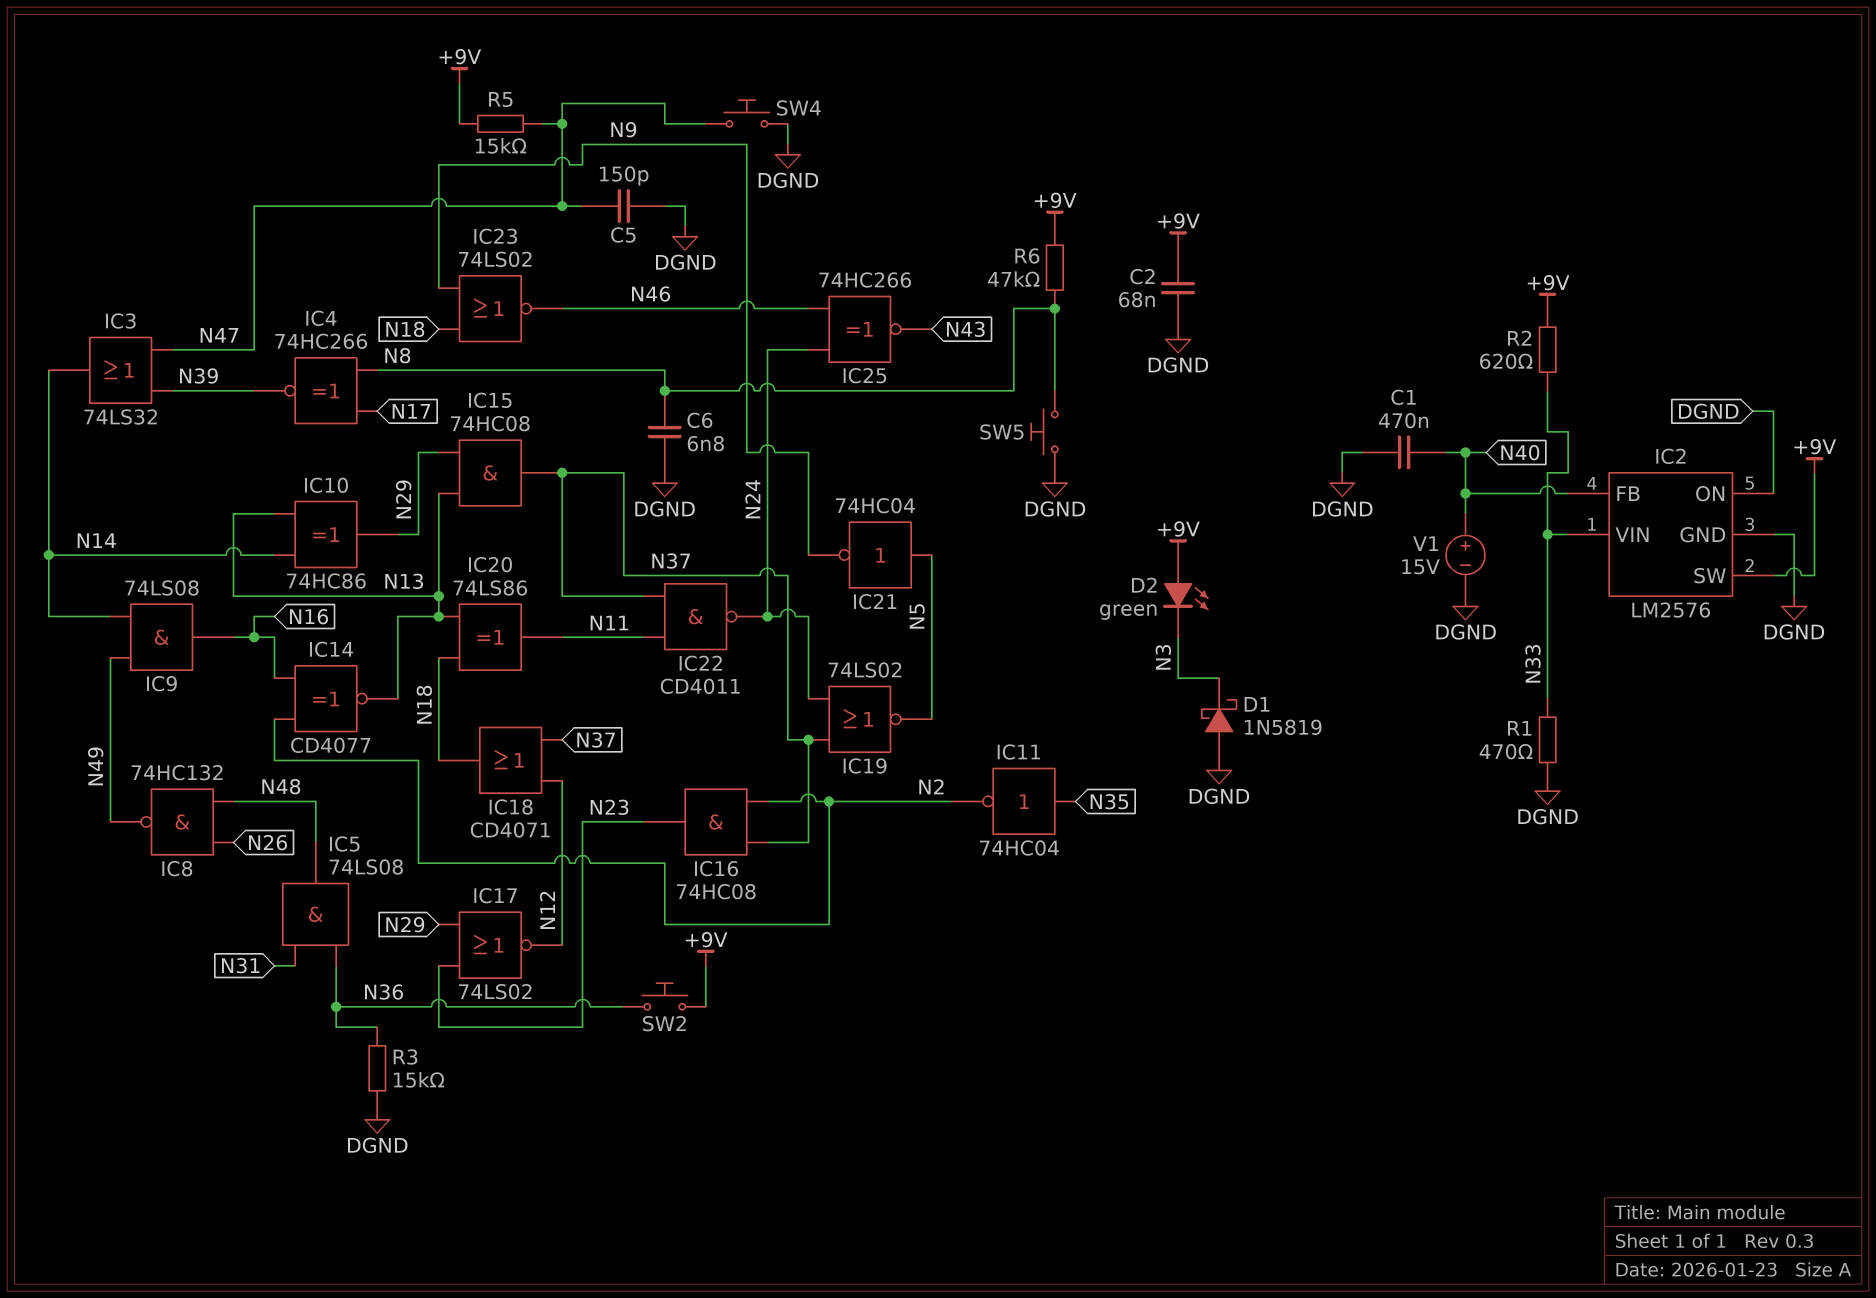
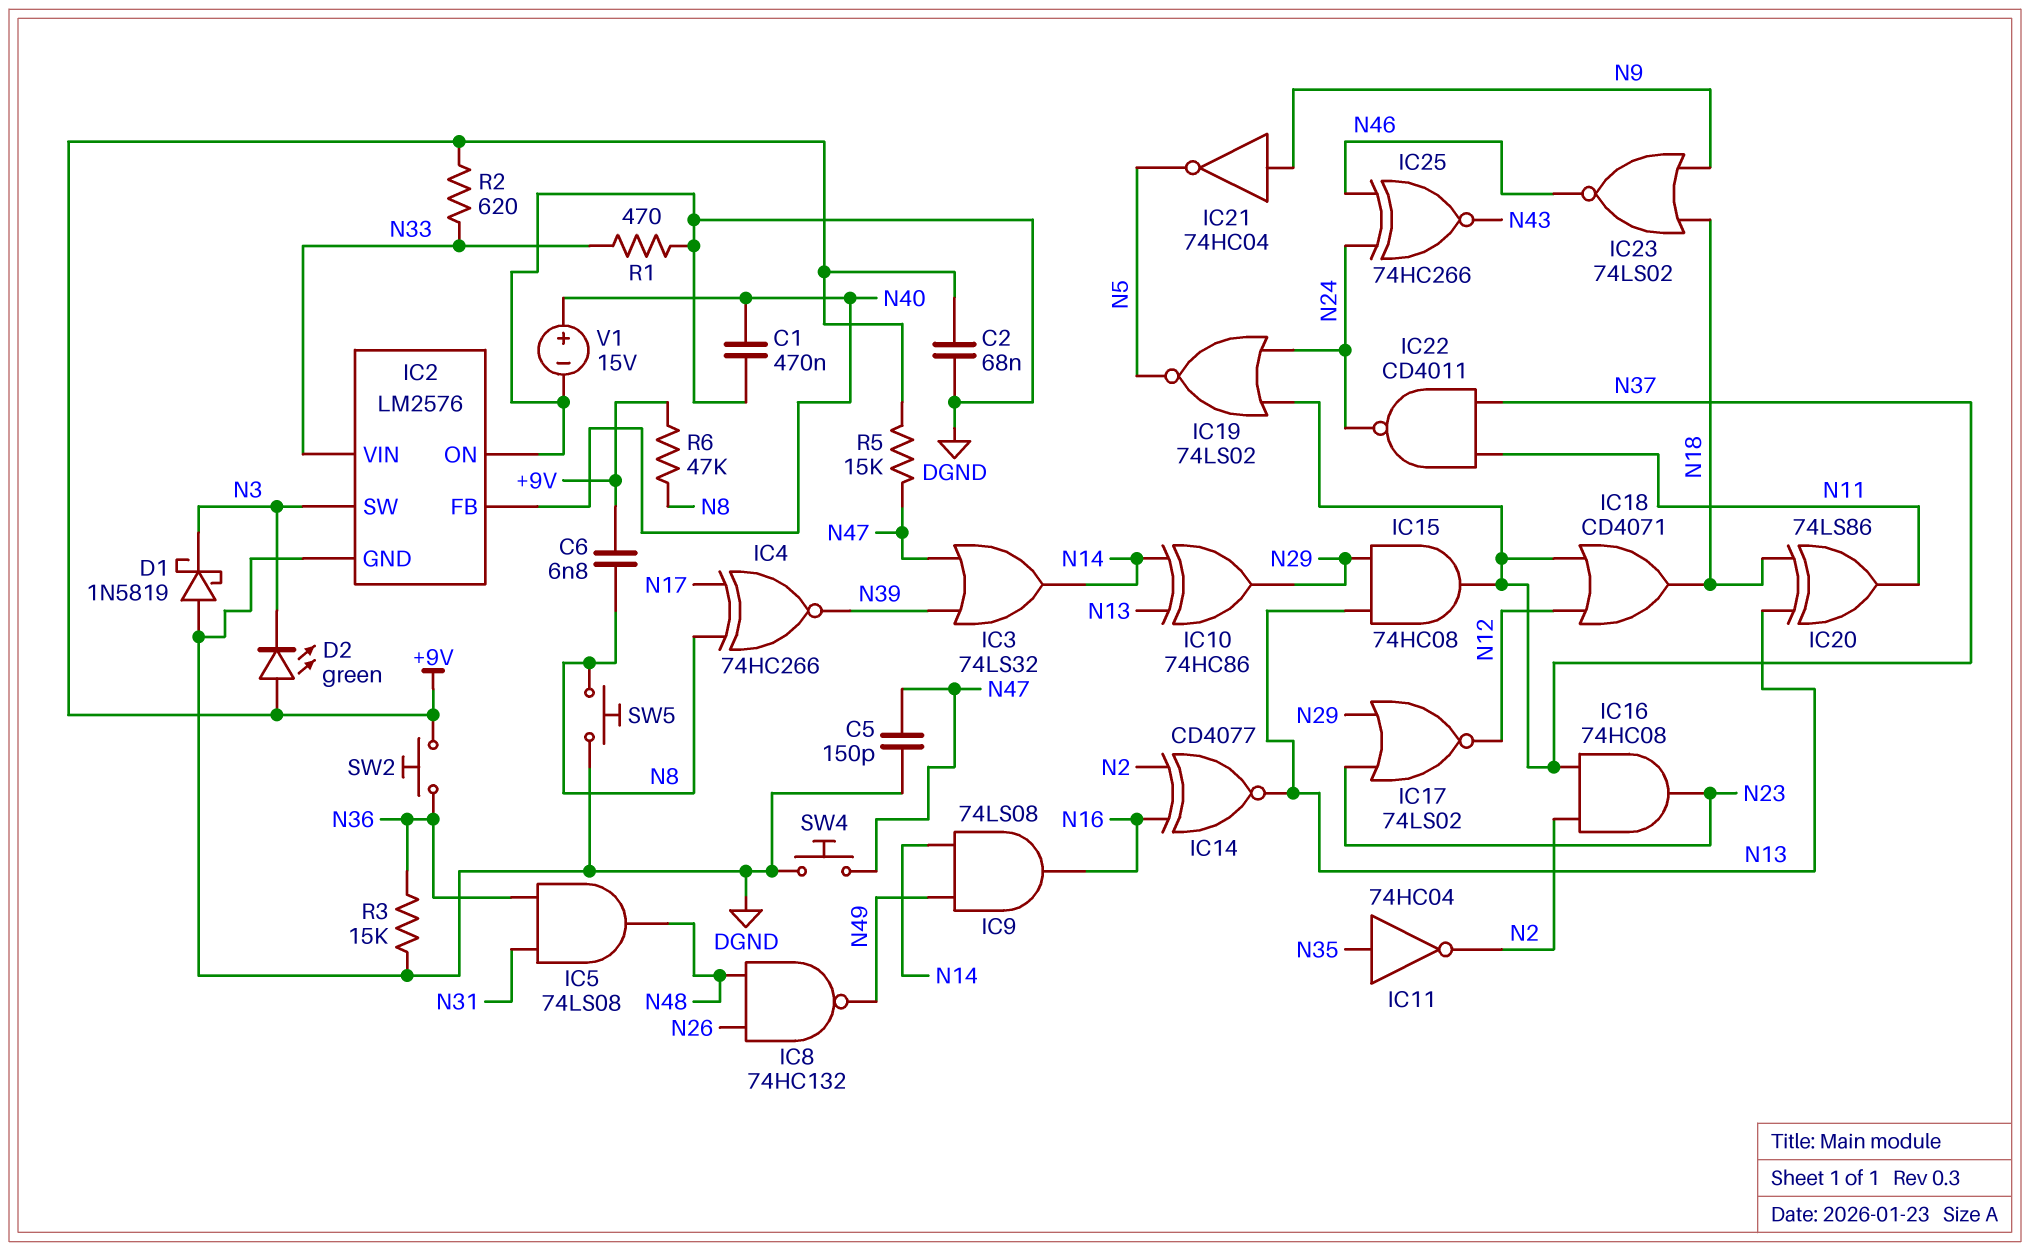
C6: 6.8nF (DGND, N8) -> 6.8nF (+9V, N8)
IC2 pin SW: +9V -> N3
IC21: NOT 74HC04 (in N5, out N9) -> NOT 74HC04 (in N9, out N5)

